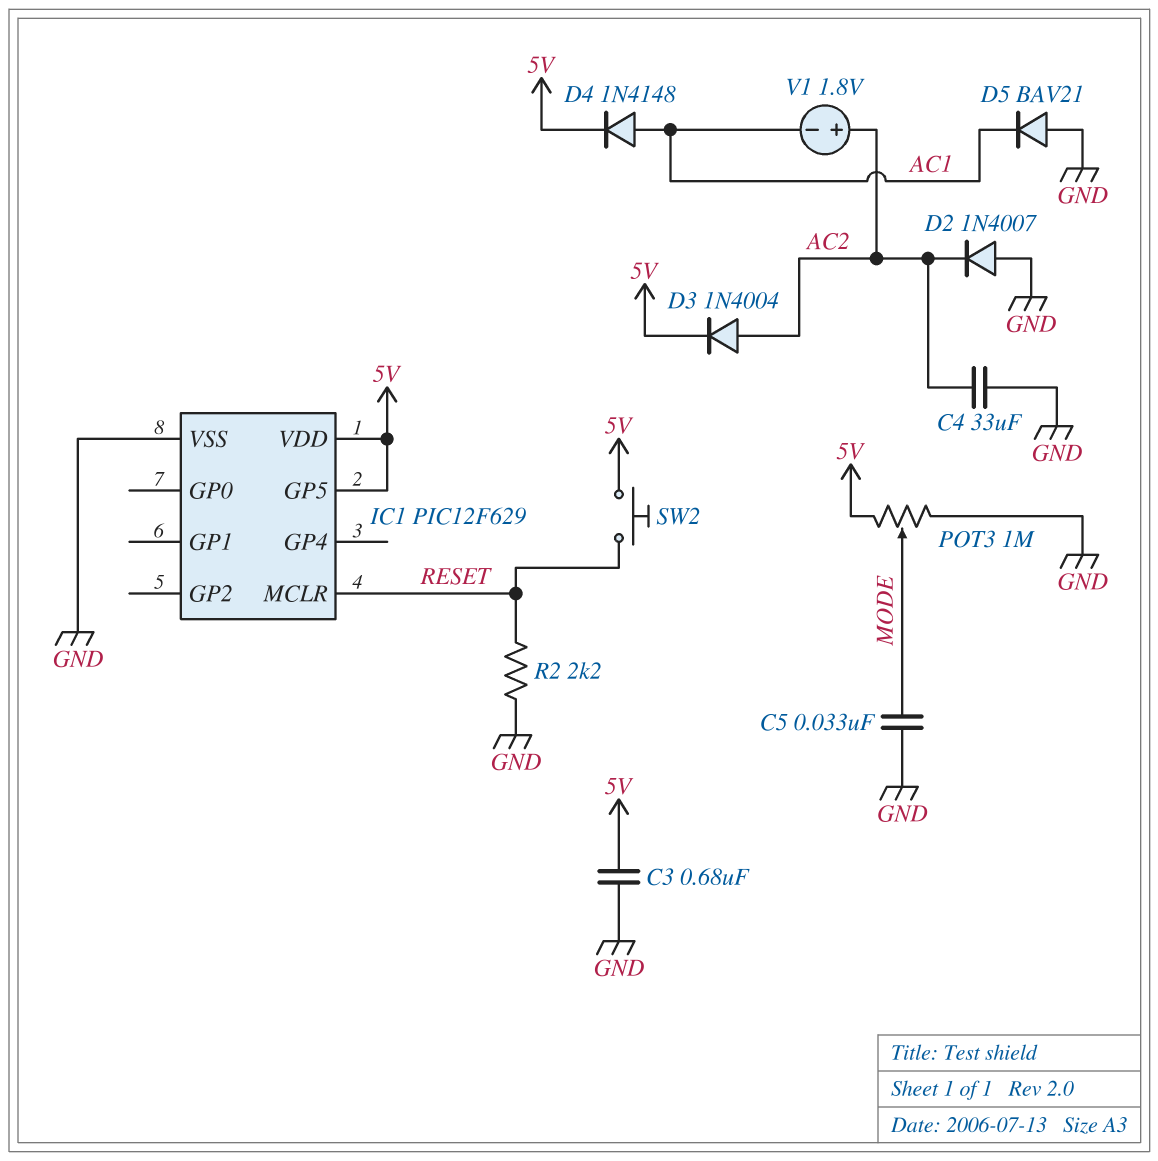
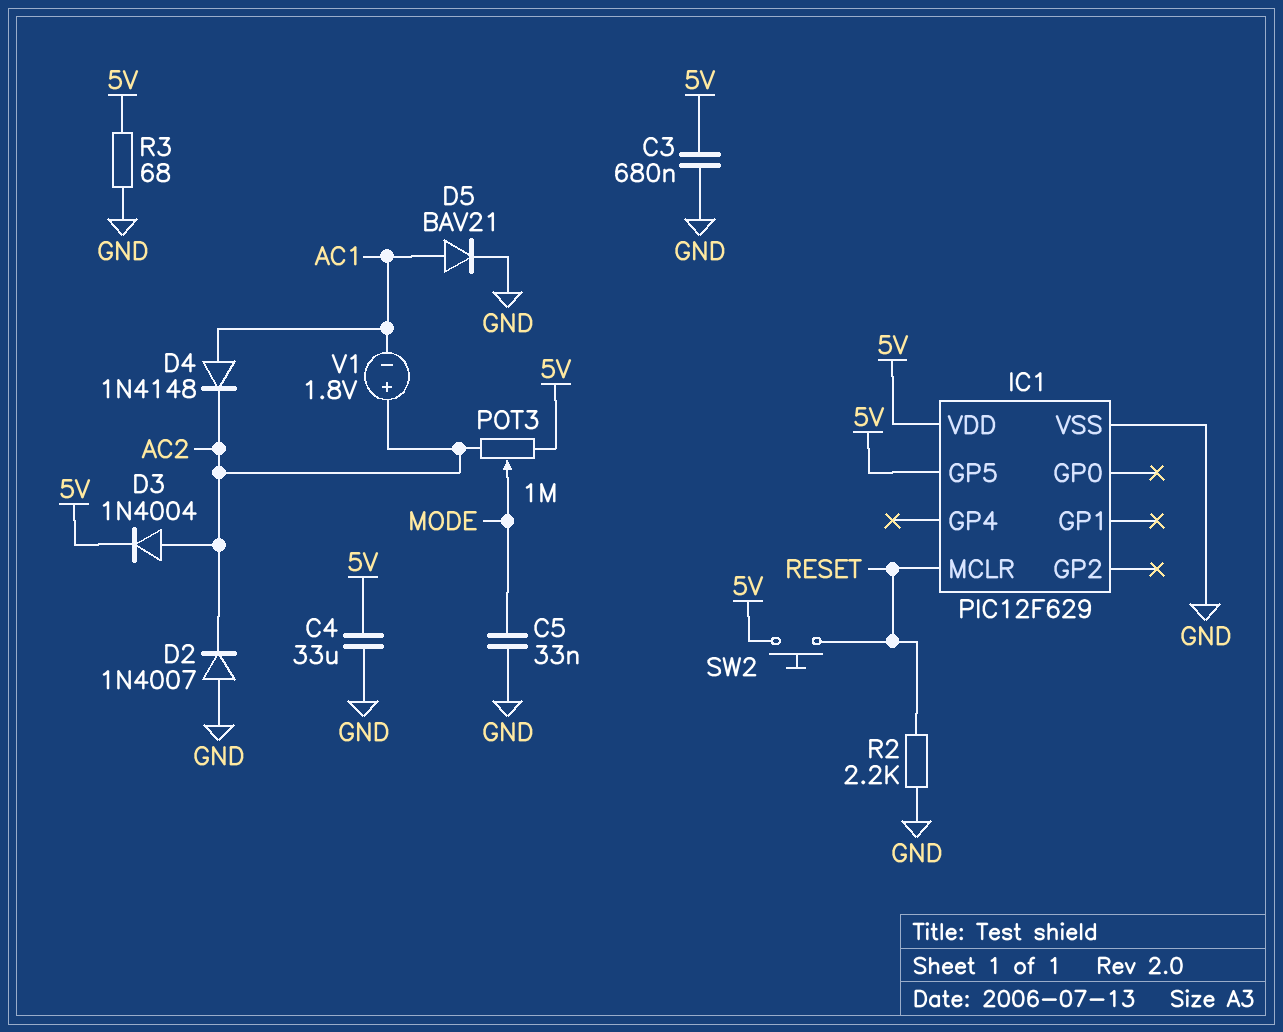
C4: 33uF (AC2, GND) -> 33uF (5V, GND)
D4: diode 1N4148 (A AC1, K 5V) -> diode 1N4148 (A AC1, K AC2)
D5: diode BAV21 (A GND, K AC1) -> diode BAV21 (A AC1, K GND)
POT3: 1M (5V, GND, wiper MODE) -> 1M (5V, AC2, wiper MODE)
R3: none -> 68 (5V, GND)

